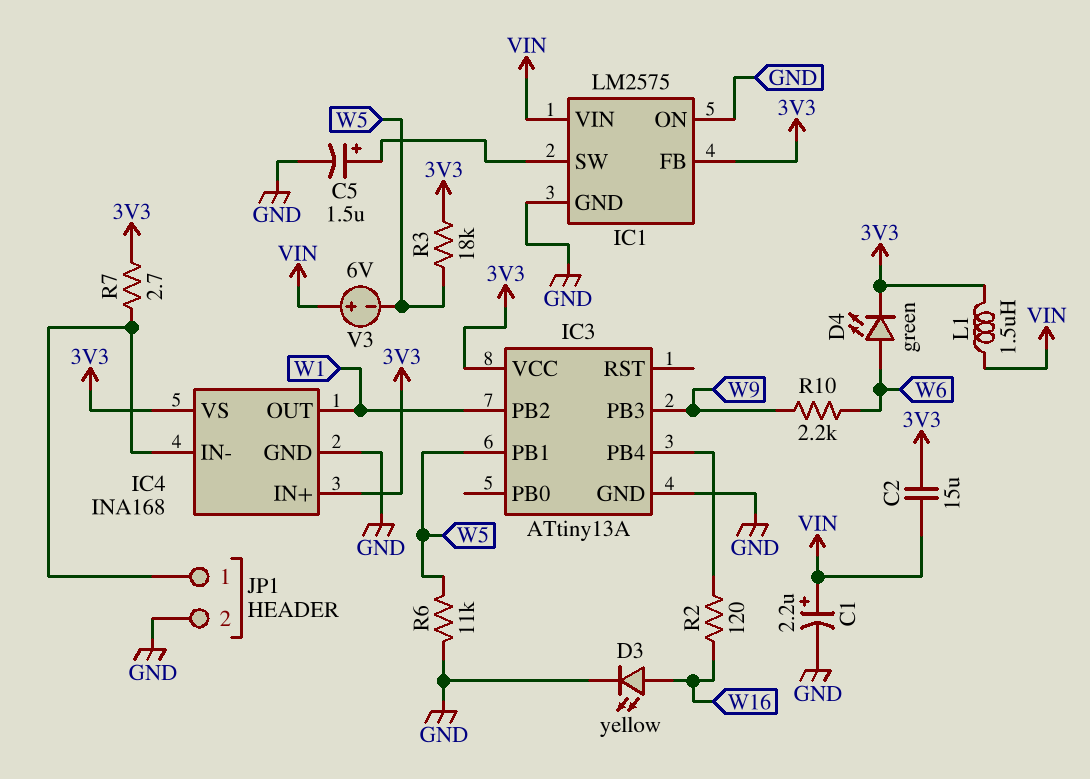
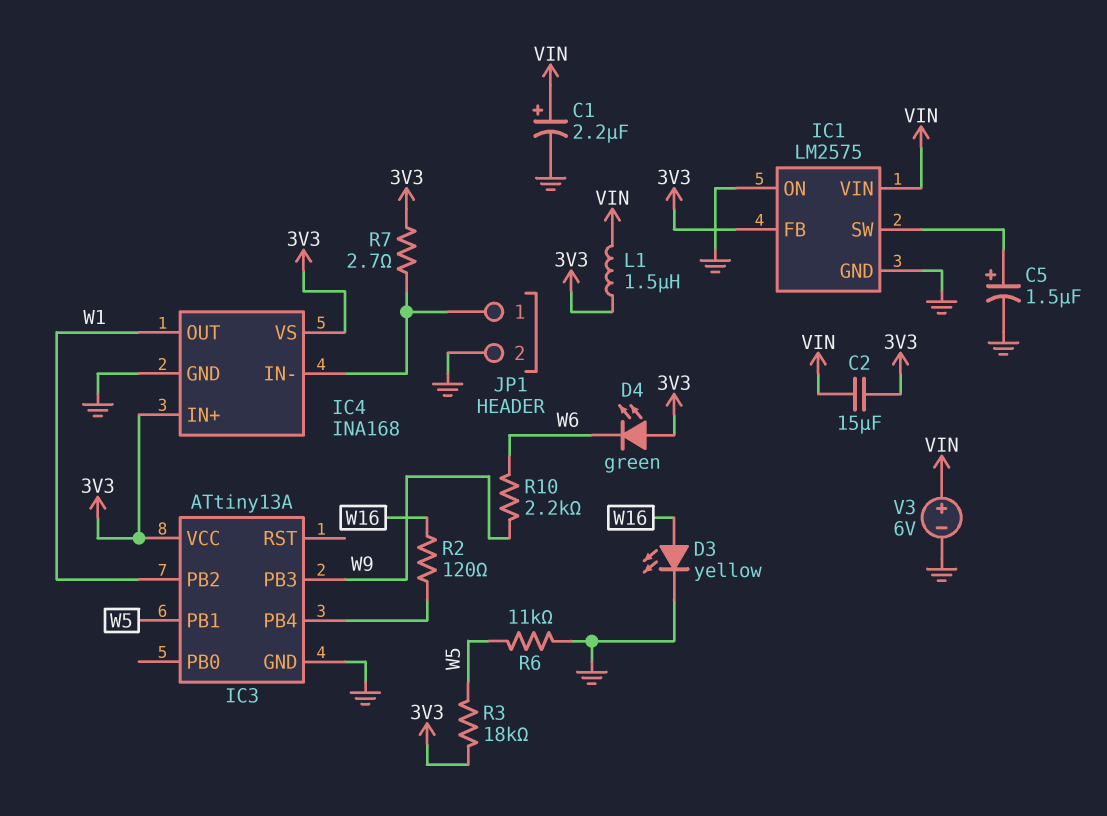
D4: LED green (A W6, K 3V3) -> LED green (A 3V3, K W6)
V3: 6V (plus VIN, minus W5) -> 6V (plus VIN, minus GND)

